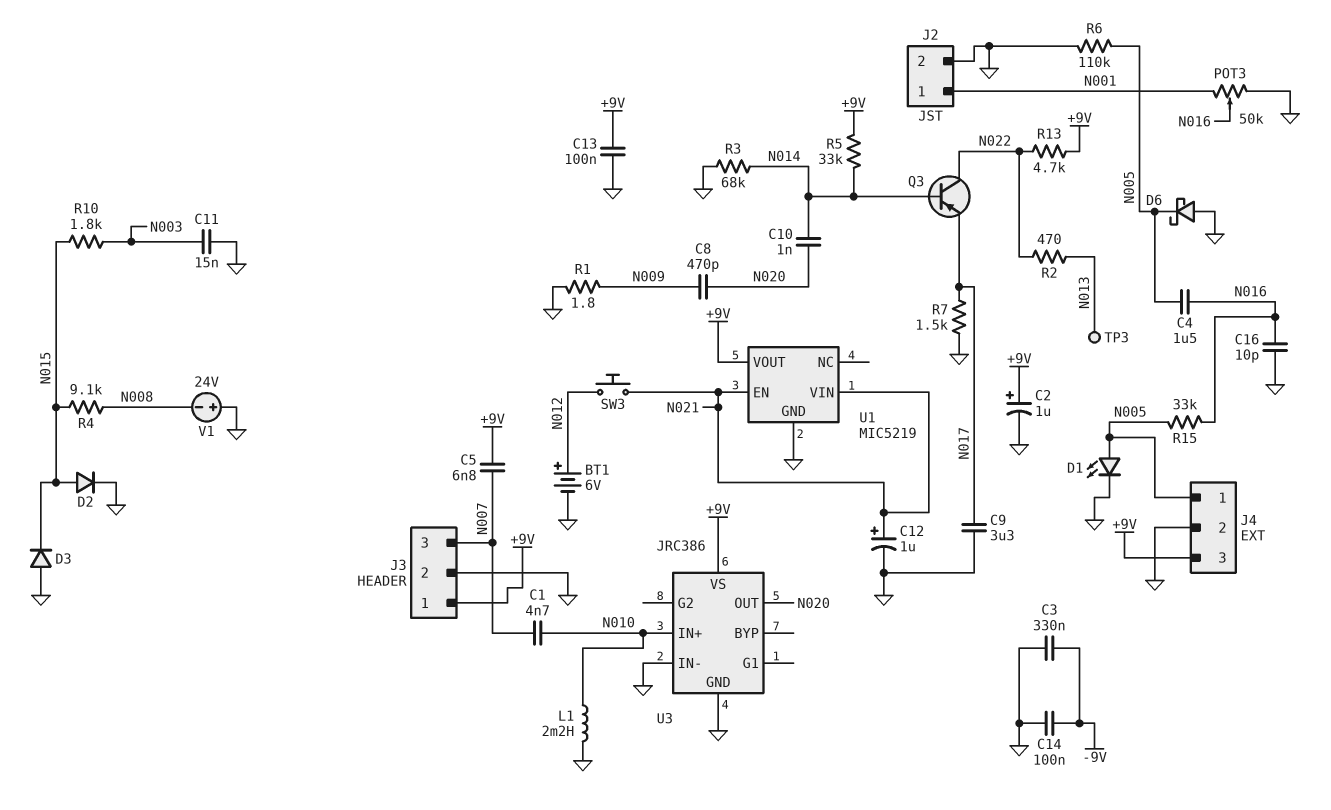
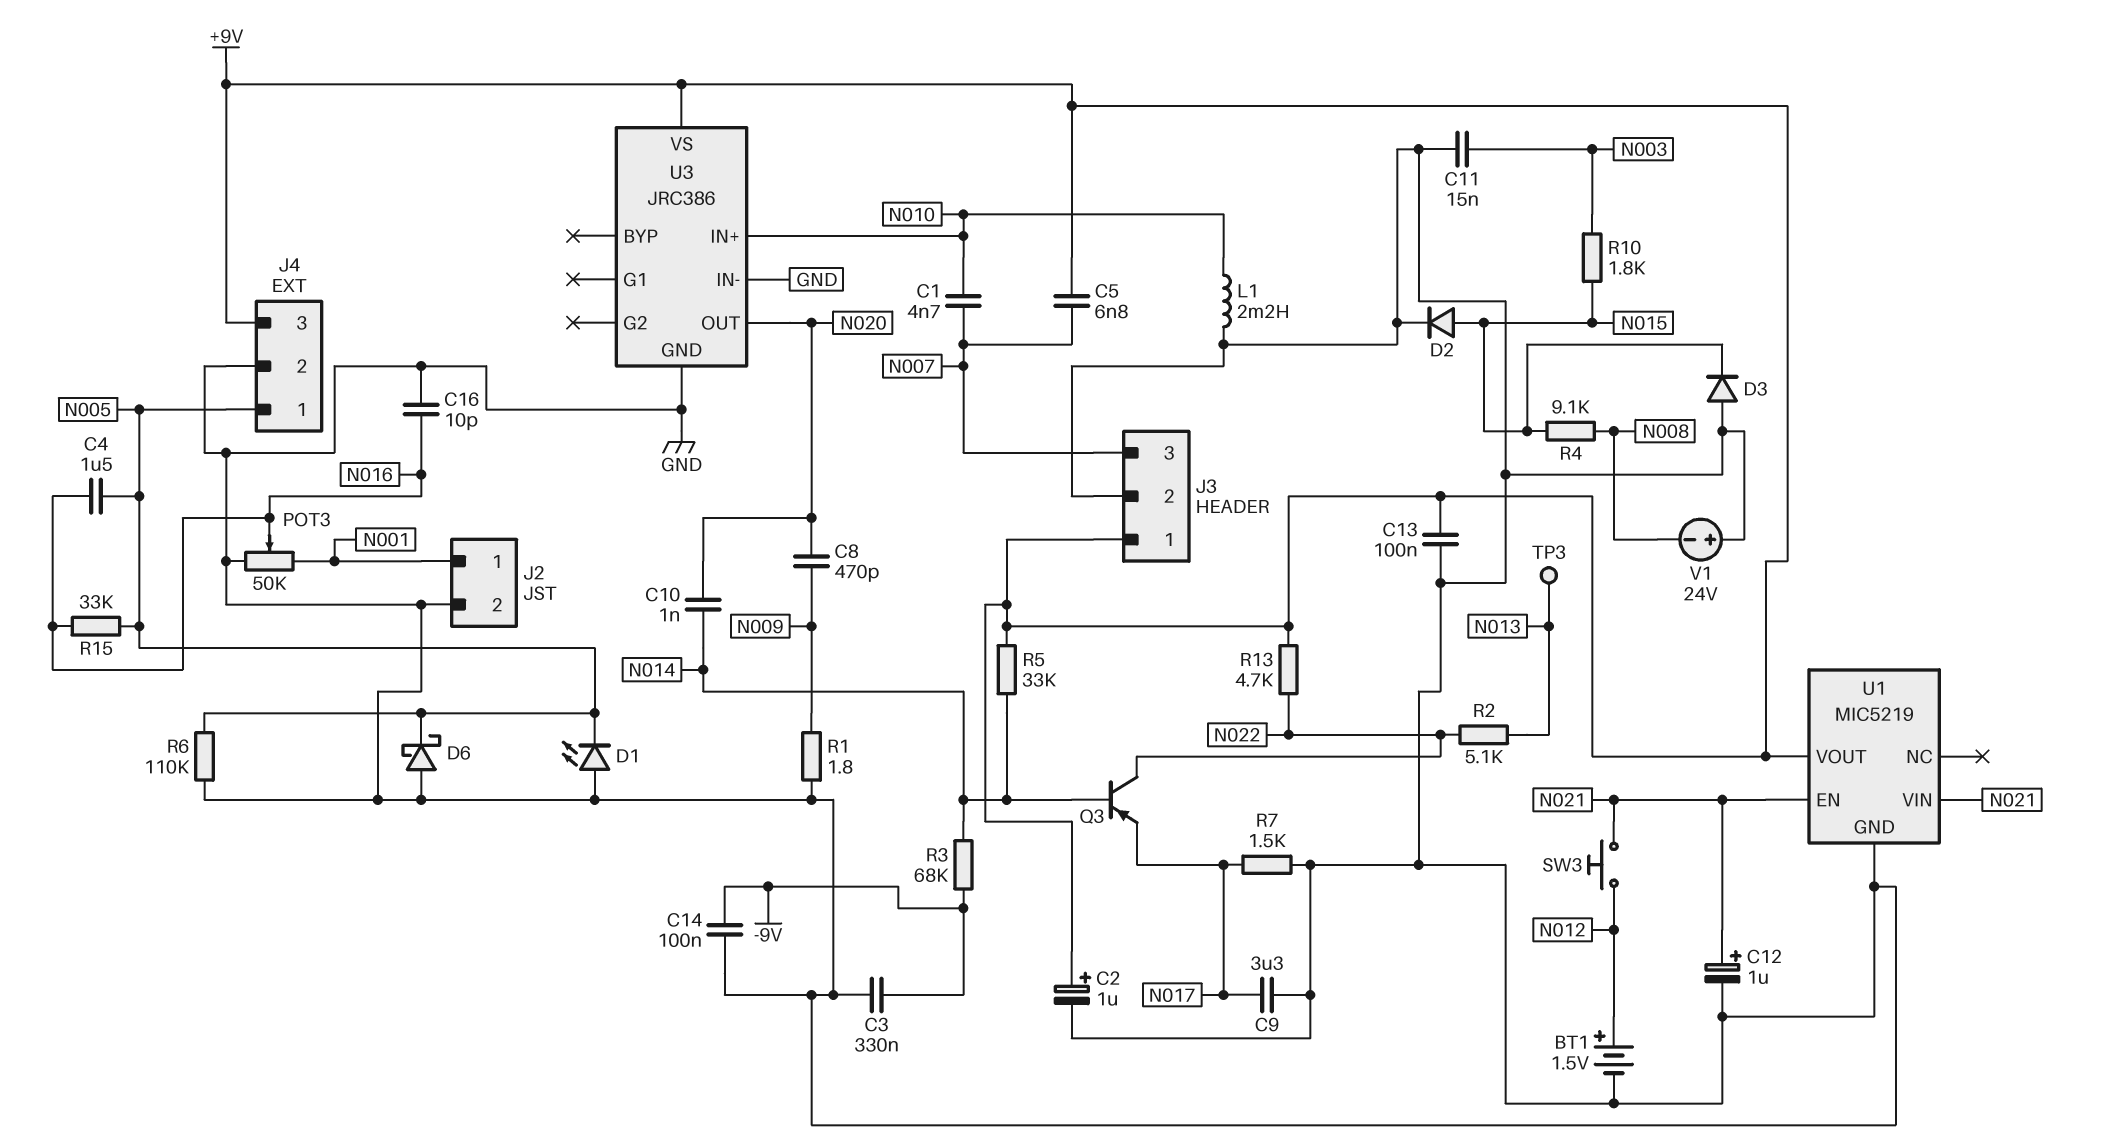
BT1: 6V (plus N012, minus GND) -> 1.5V (plus N012, minus GND)
D1: LED (A N005, K GND) -> LED (A GND, K N005)
R2: 470 (N013, N022) -> 5.1k (N013, N022)
R3: 68k (GND, N014) -> 68k (-9V, N014)

